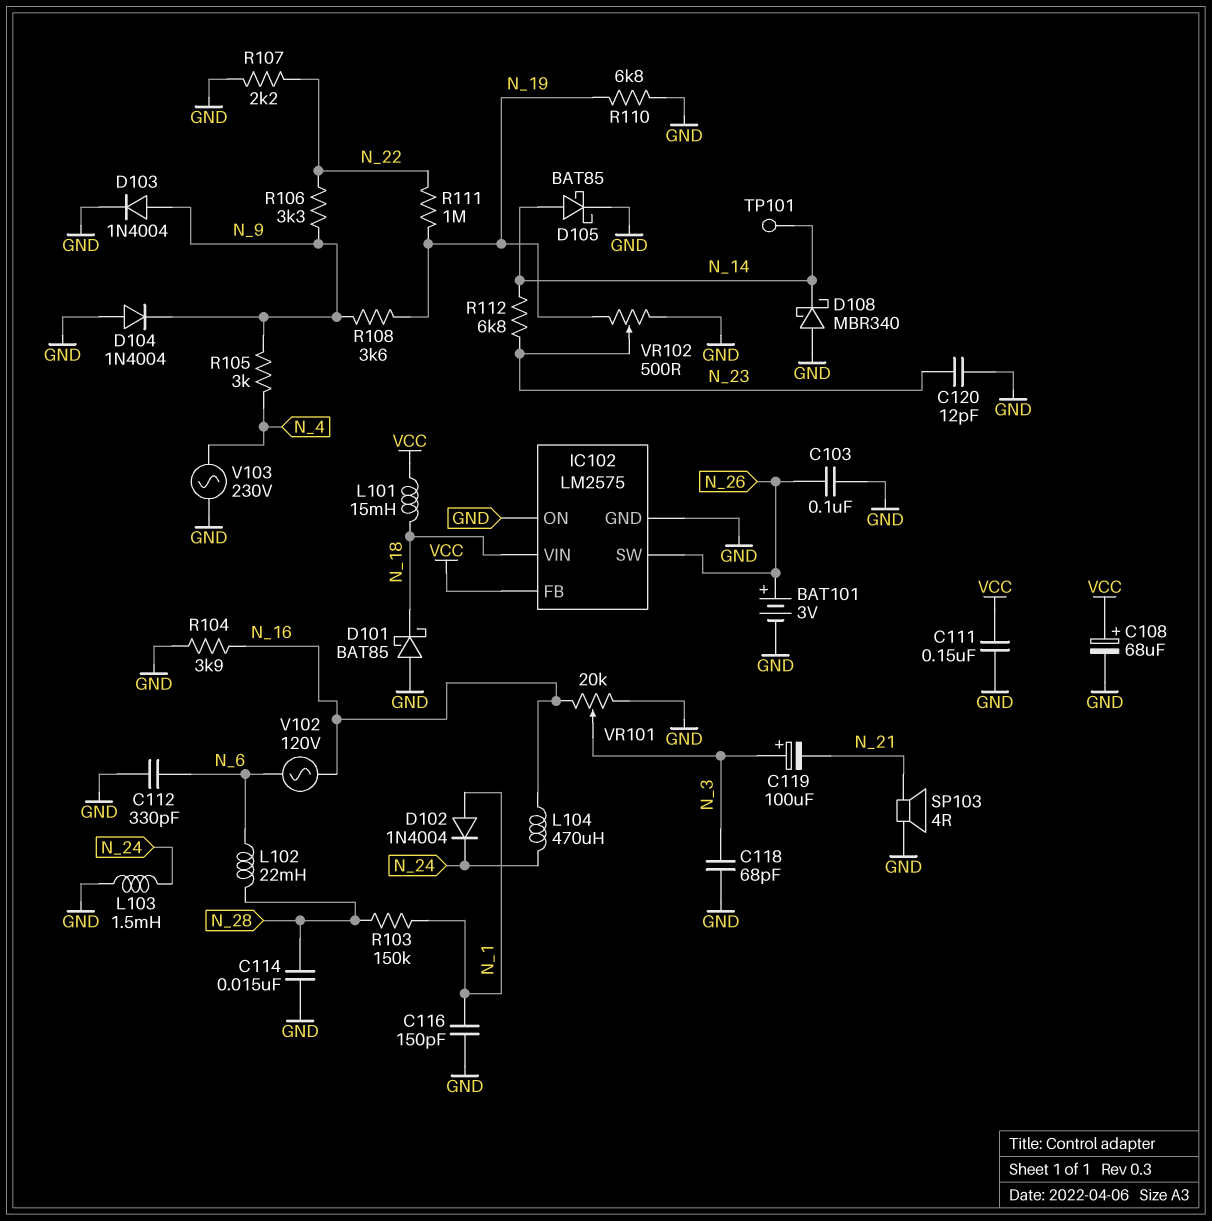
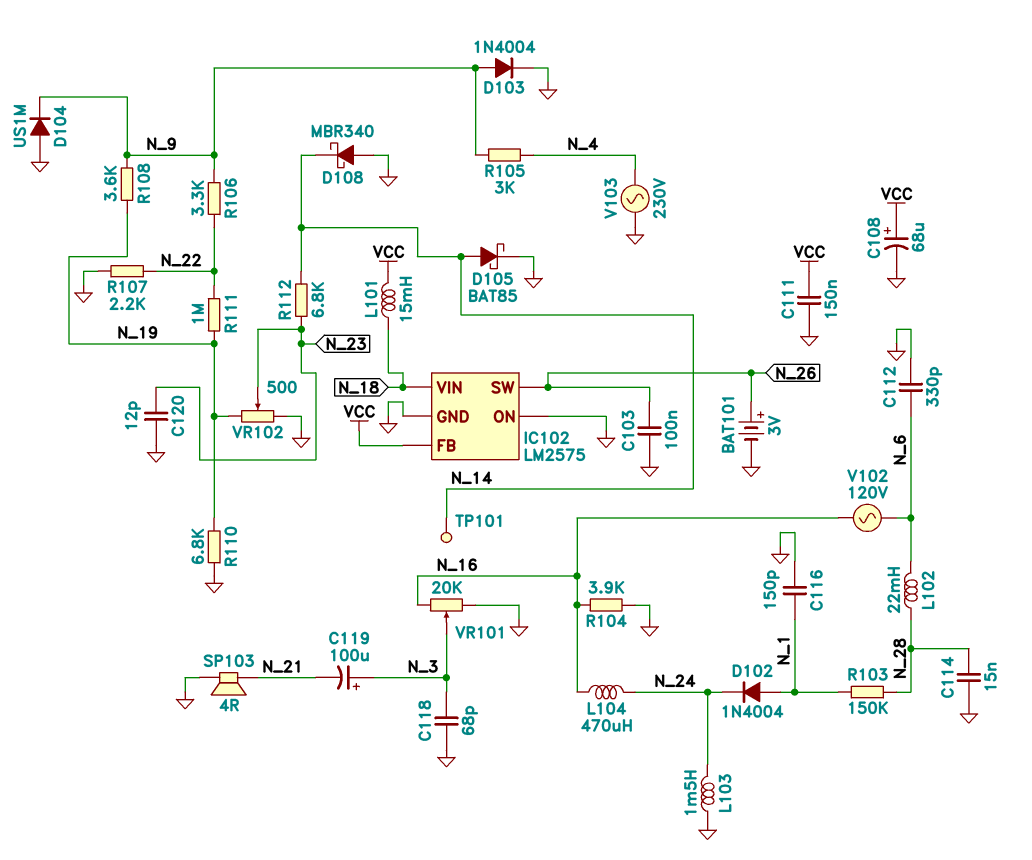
D101: schottky BAT85 (A GND, K N_18) -> none
D104: diode 1N4004 (A GND, K N_9) -> diode US1M (A GND, K N_9)

